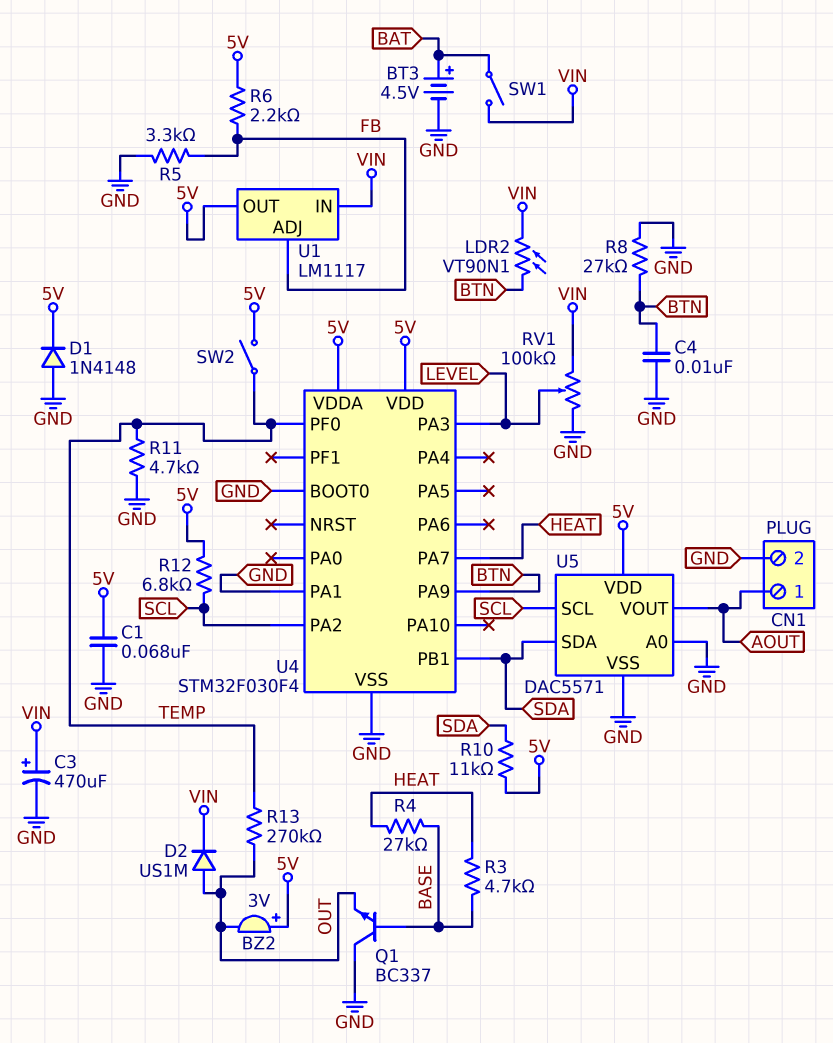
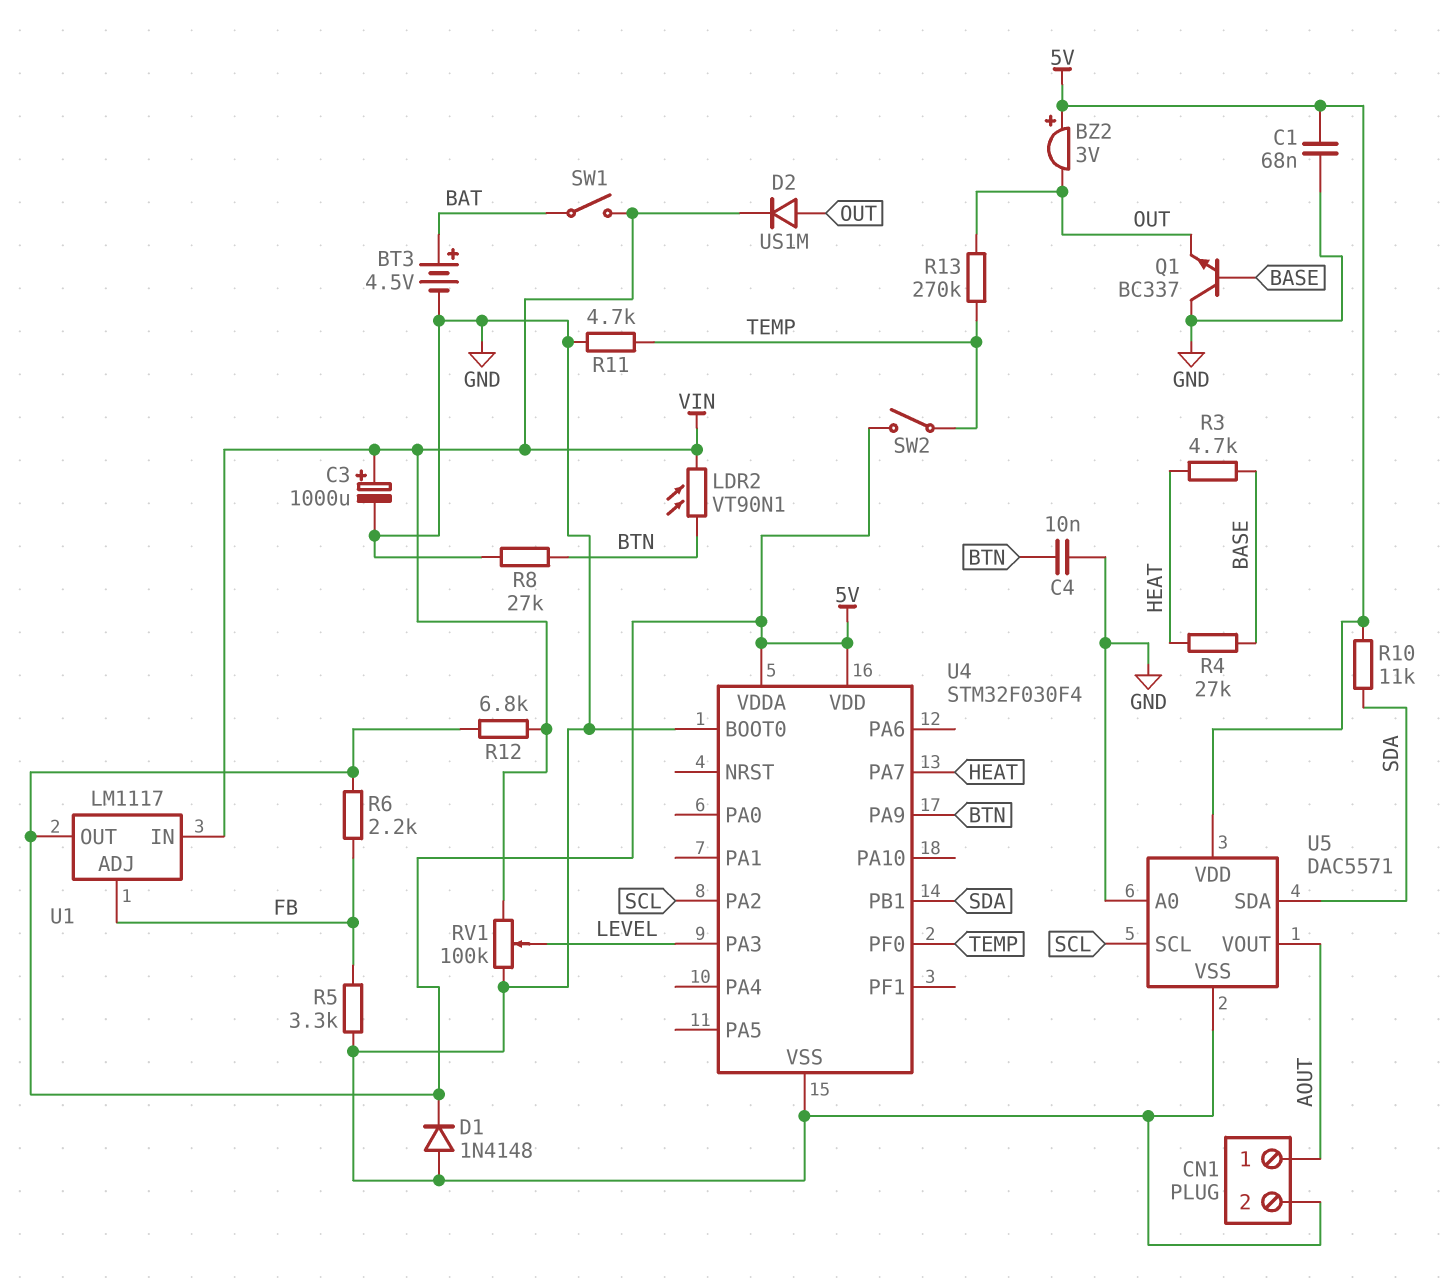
C3: 470uF (plus VIN, minus GND) -> 1000uF (plus VIN, minus GND)
R12: 6.8k (5V, SCL) -> 6.8k (5V, VIN)
U4 pin PA1: GND -> none

